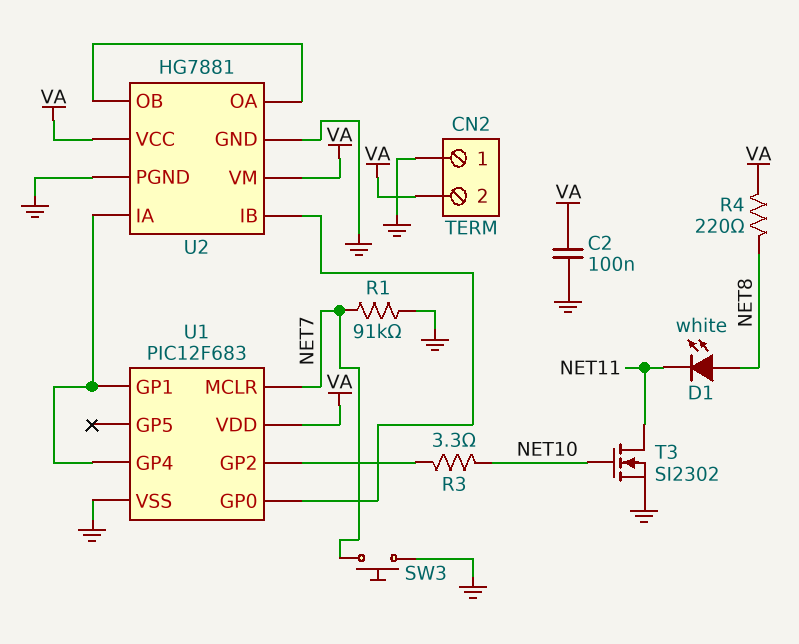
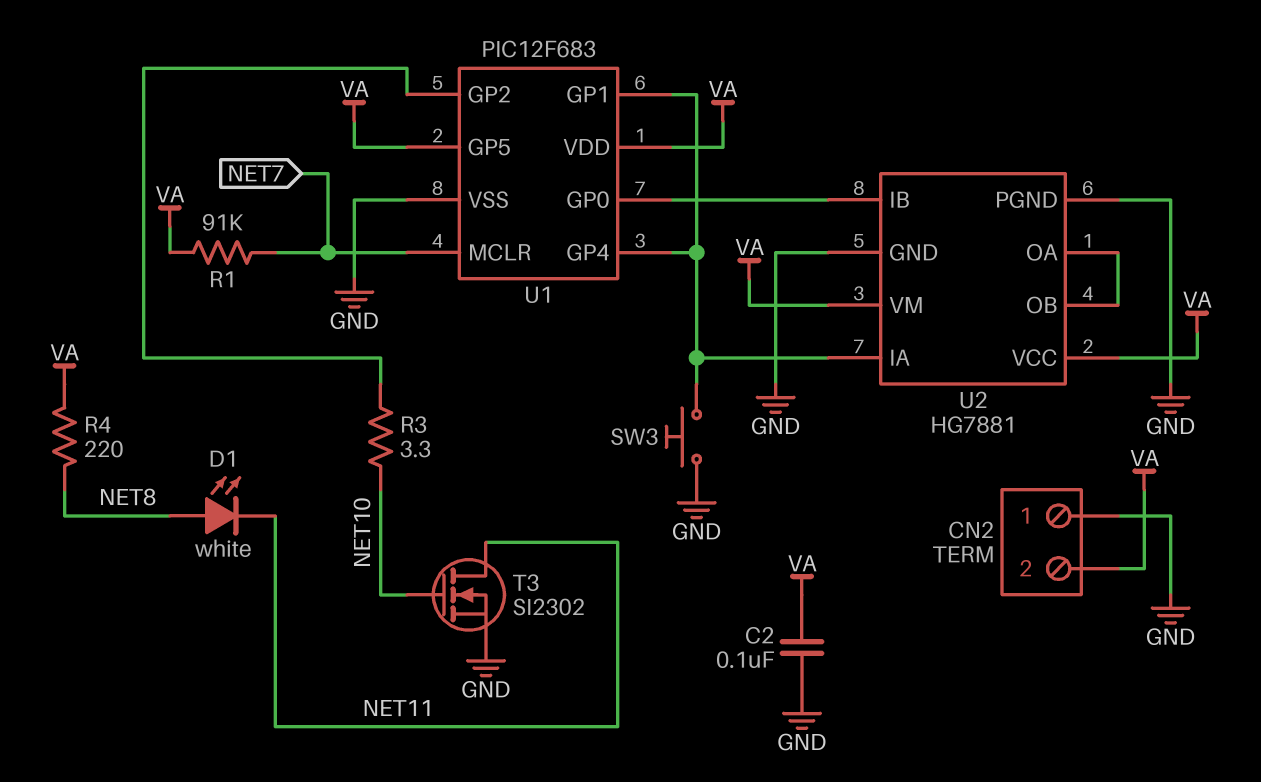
R1: 91k (GND, NET7) -> 91k (NET7, VA)
SW3: button (GND, NET7) -> button (GND, U1/GP1)
U1 pin GP5: none -> VA

